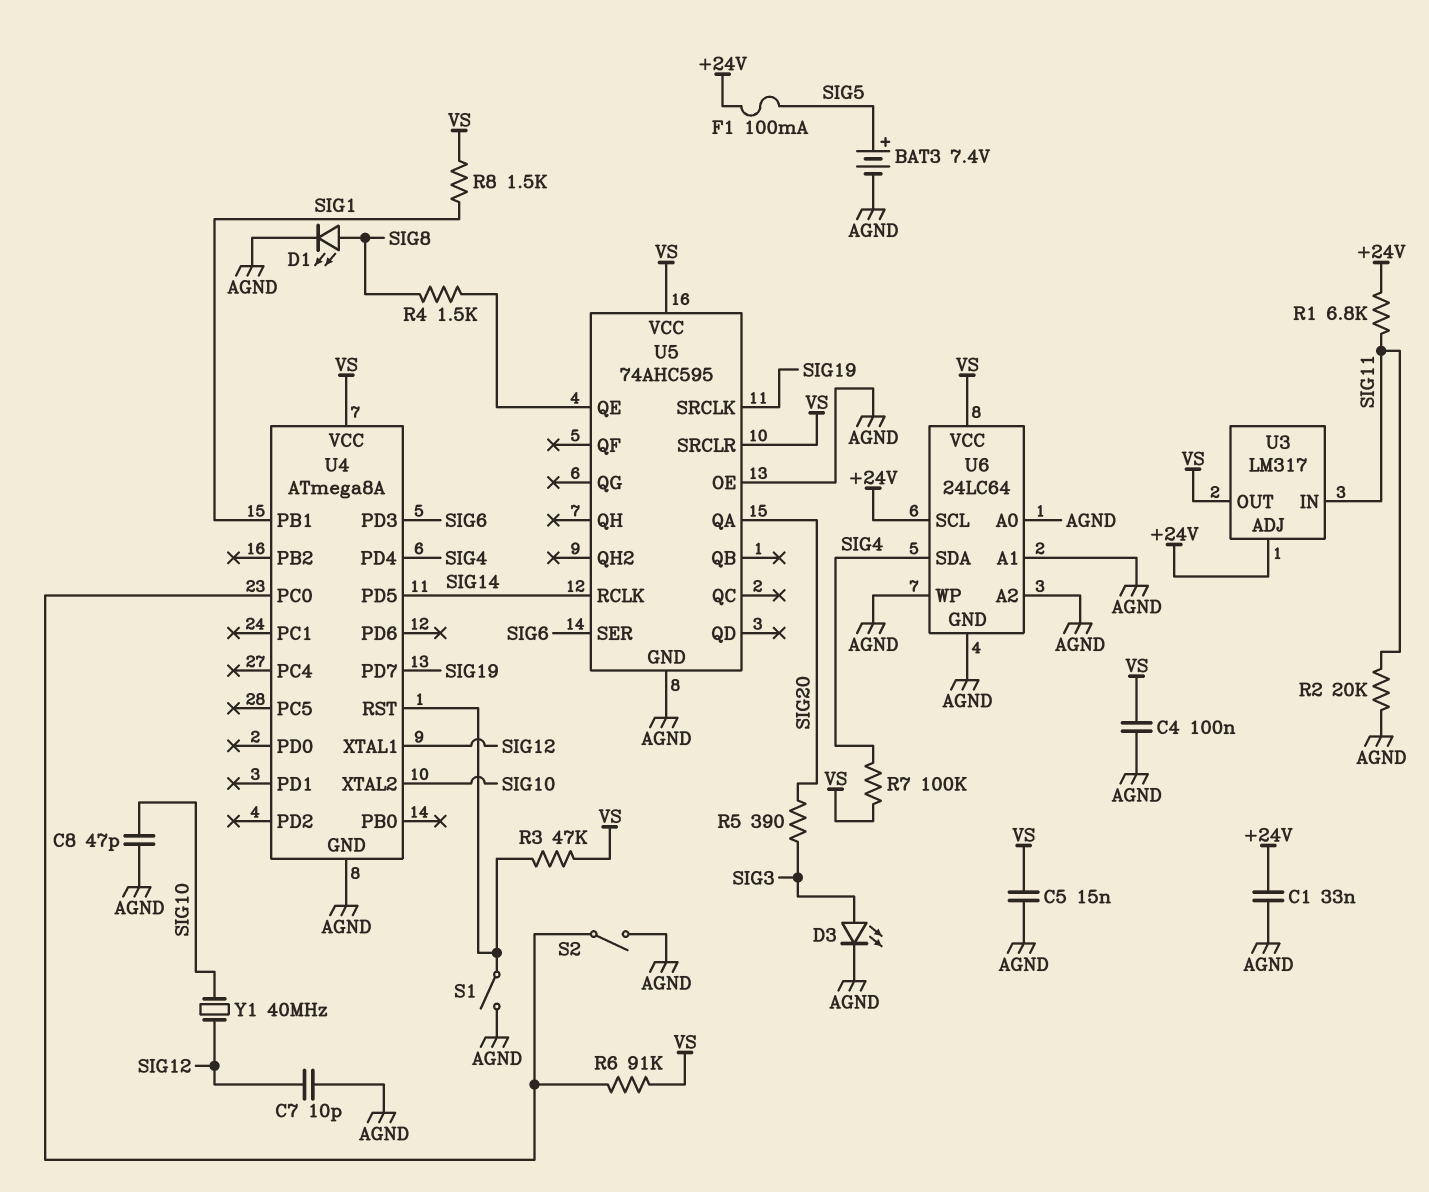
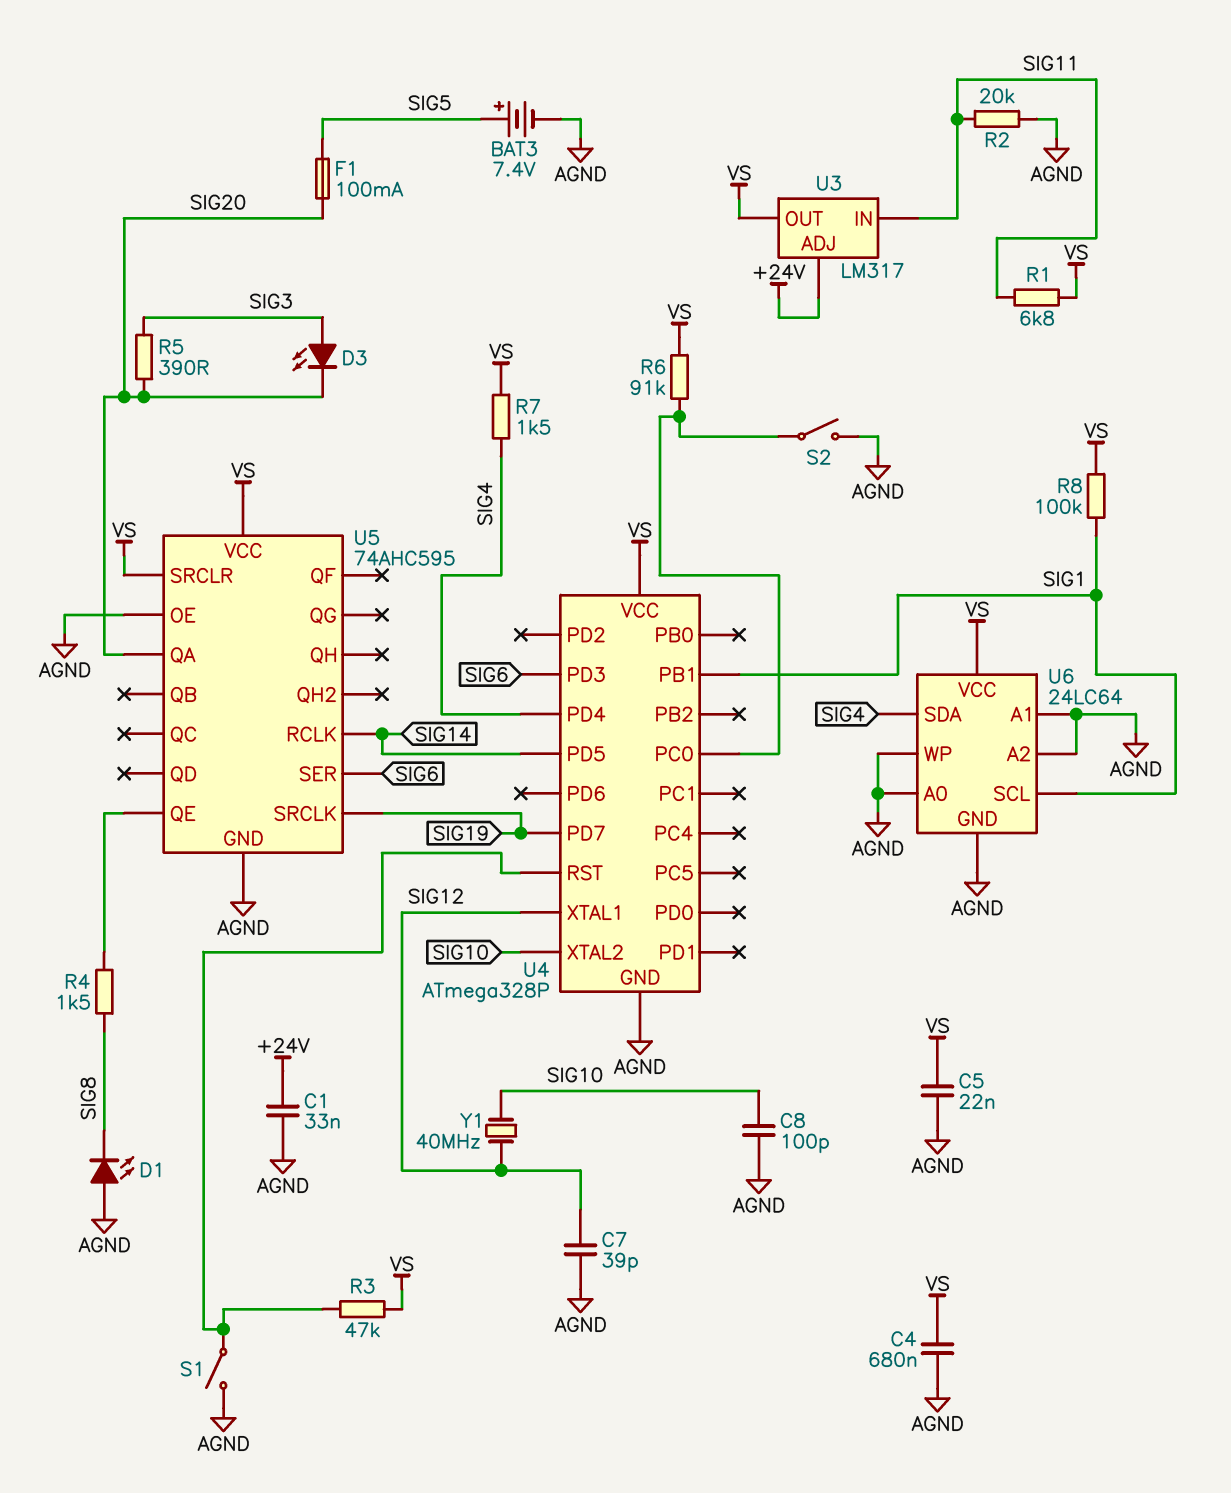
C4: 100nF (AGND, VS) -> 680nF (AGND, VS)
C5: 15nF (AGND, VS) -> 22nF (AGND, VS)
C7: 10pF (AGND, SIG12) -> 39pF (AGND, SIG12)
C8: 47pF (AGND, SIG10) -> 100pF (AGND, SIG10)
D1: LED (A SIG8, K AGND) -> LED (A AGND, K SIG8)
D3: LED (A SIG3, K AGND) -> LED (A SIG3, K SIG20)
F1: 100mA (+24V, SIG5) -> 100mA (SIG5, SIG20)
R1: 6.8k (+24V, SIG11) -> 6.8k (SIG11, VS)
R7: 100k (SIG4, VS) -> 1.5k (SIG4, VS)
R8: 1.5k (SIG1, VS) -> 100k (SIG1, VS)
U4: ATmega8A -> ATmega328P
U6 pin SCL: +24V -> SIG1

